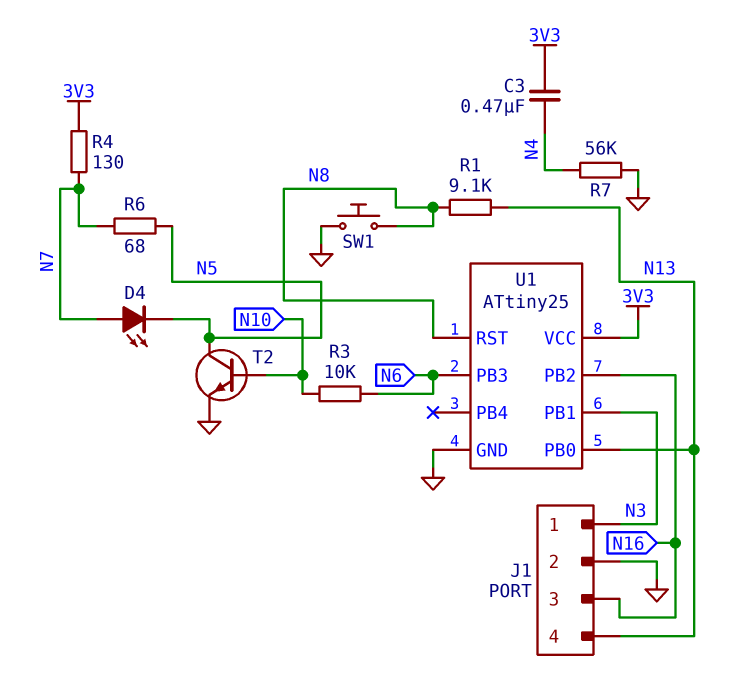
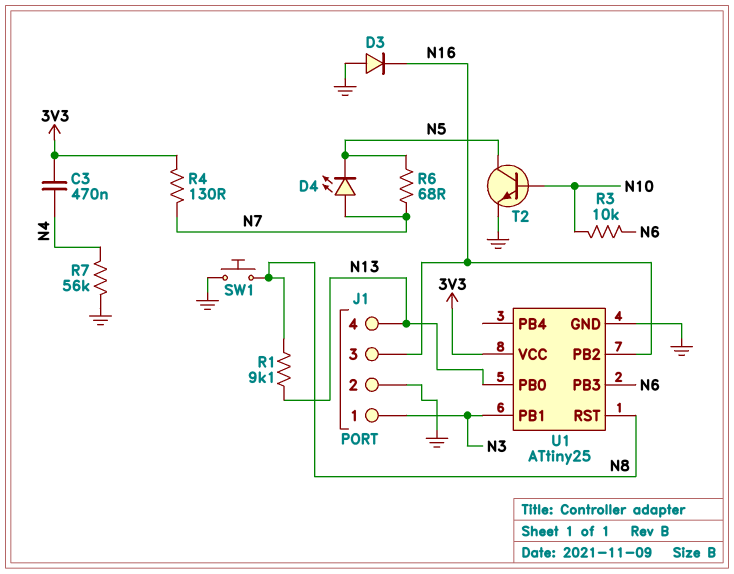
D3: none -> diode (A GND, K N16)

